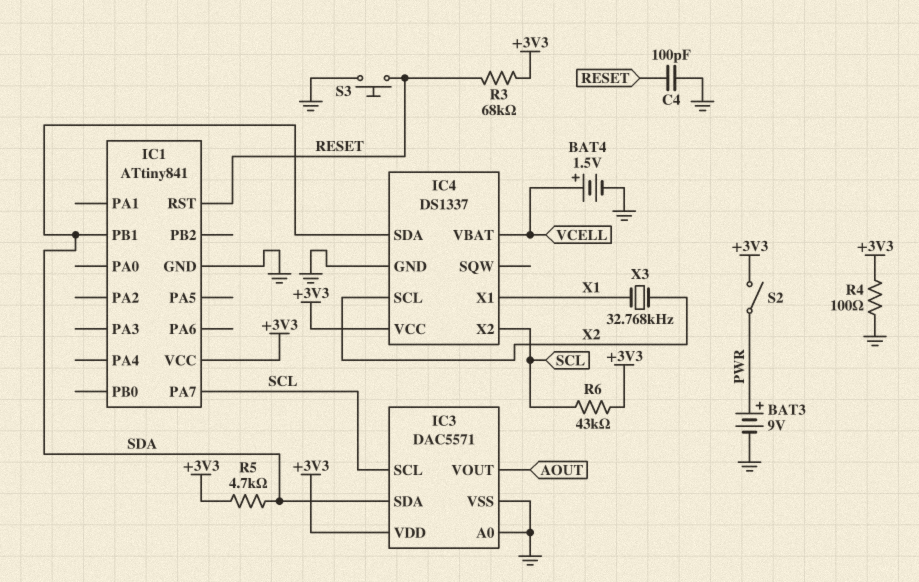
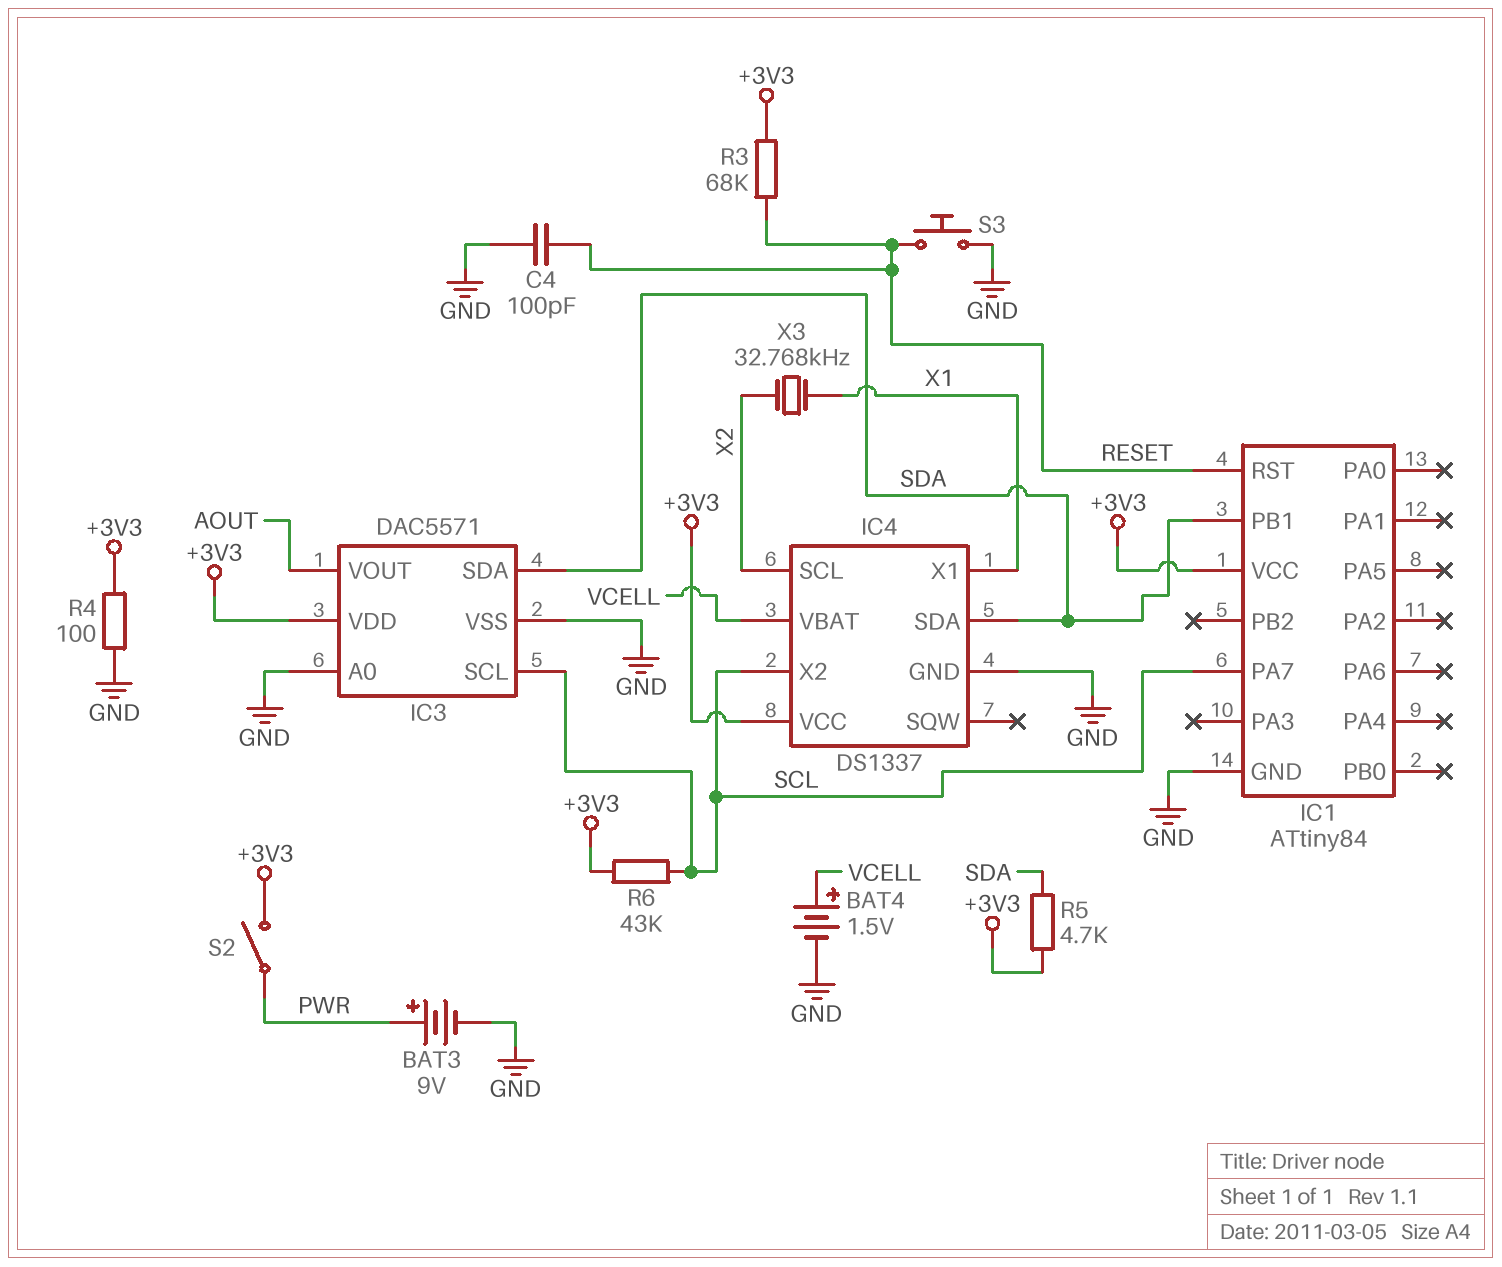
IC1: ATtiny841 -> ATtiny84

